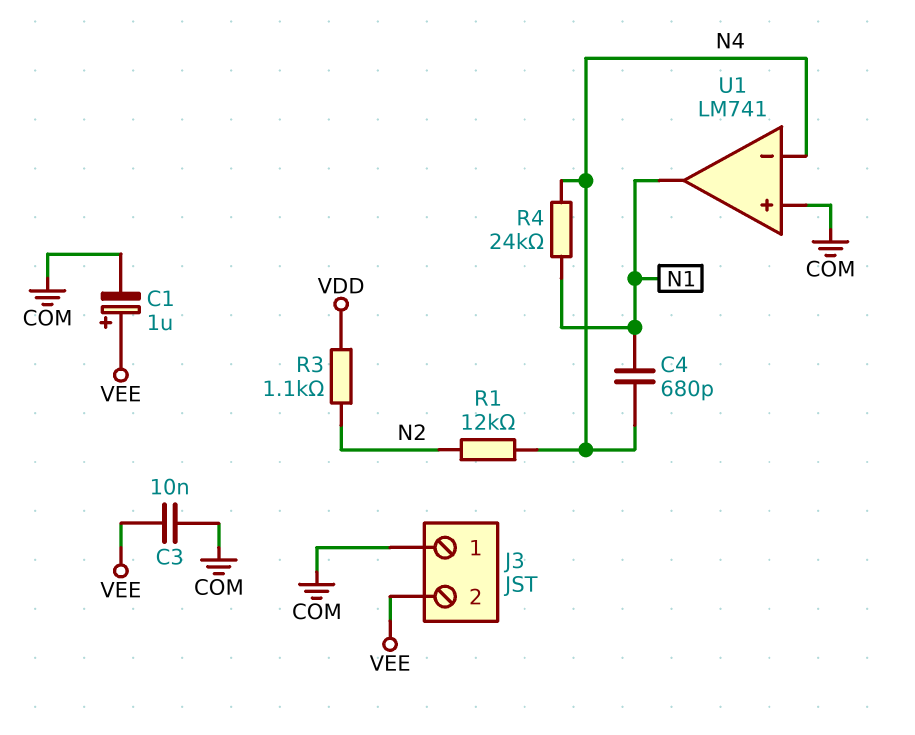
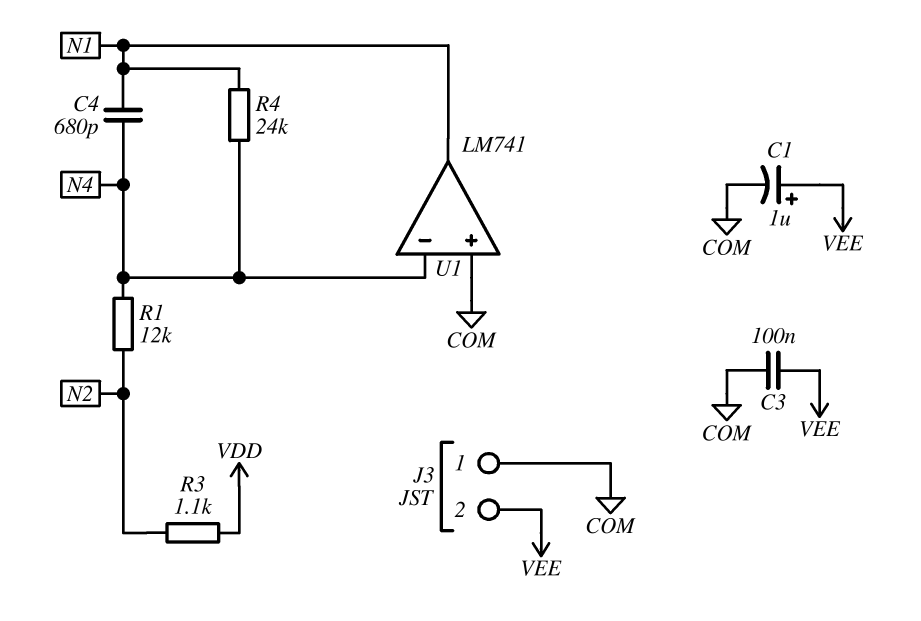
C3: 10nF (COM, VEE) -> 100nF (COM, VEE)

